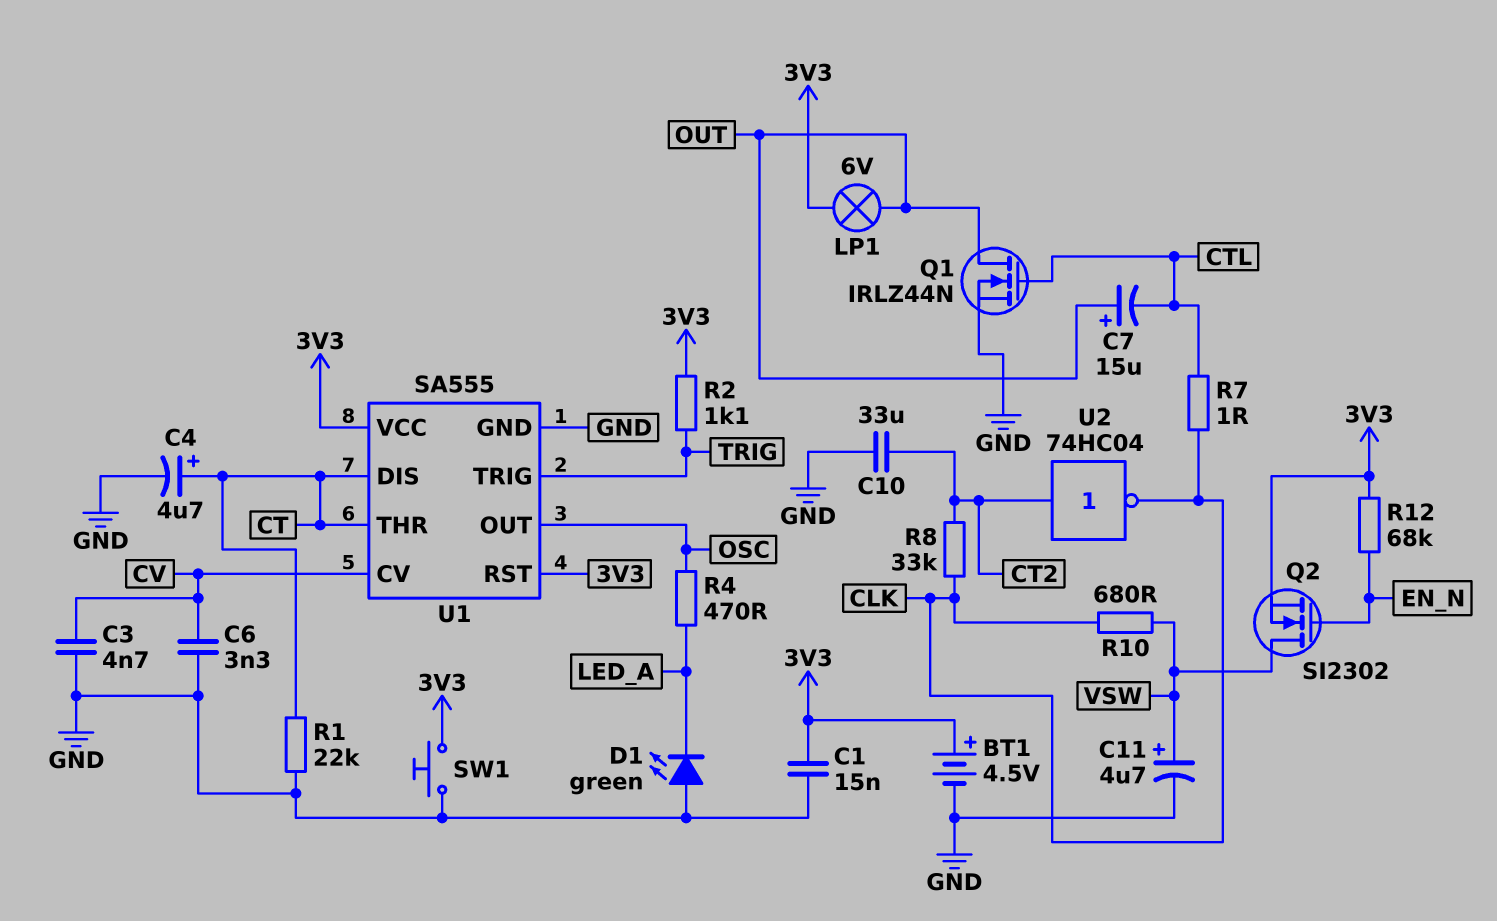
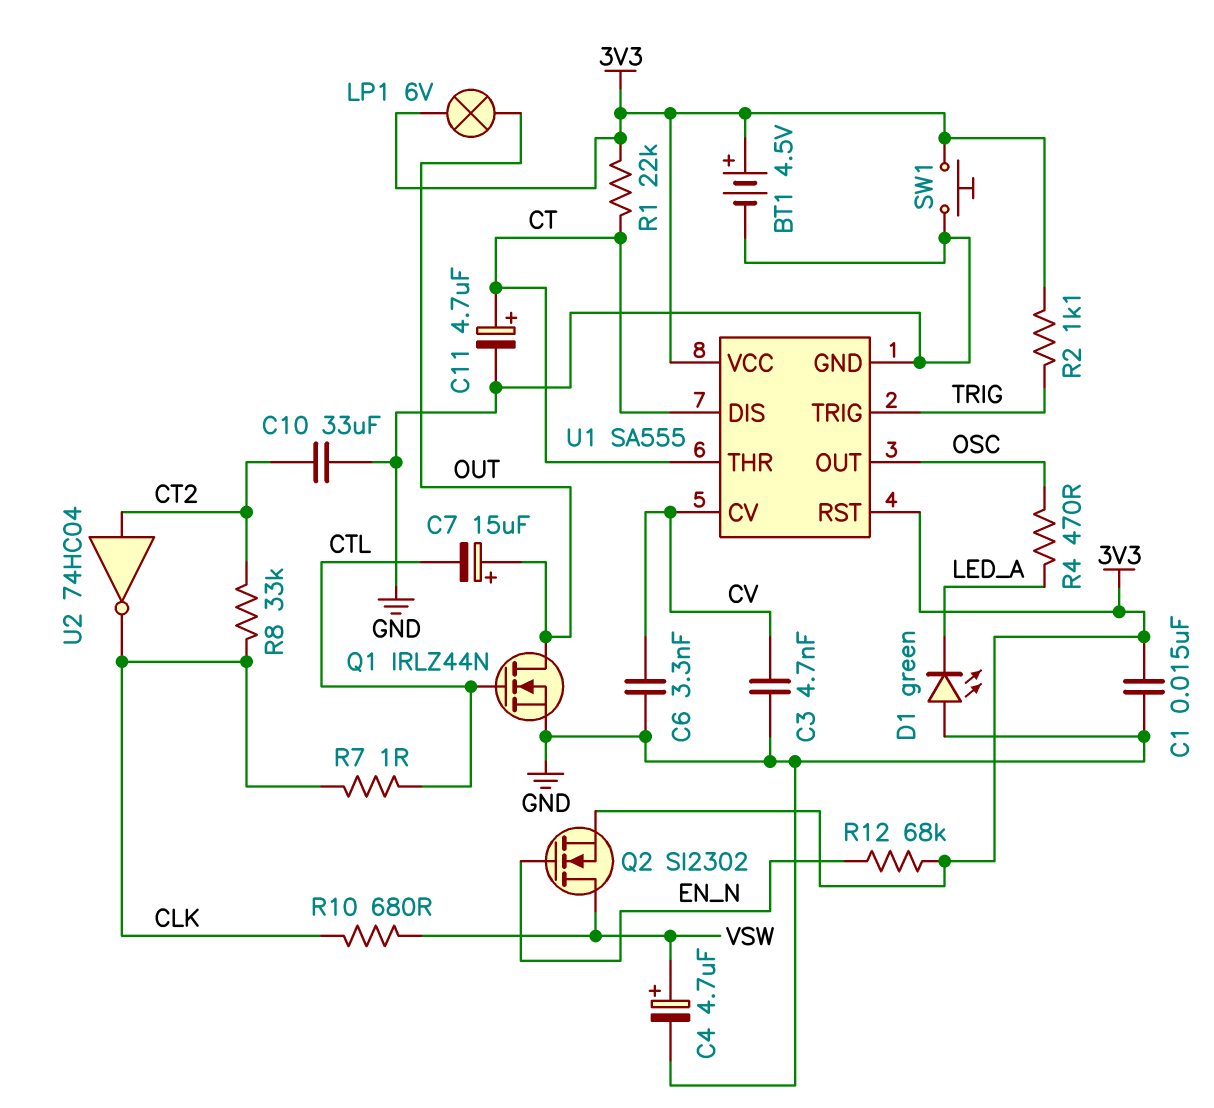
C4: 4.7uF (plus CT, minus GND) -> 4.7uF (plus VSW, minus GND)
C11: 4.7uF (plus VSW, minus GND) -> 4.7uF (plus CT, minus GND)
R1: 22k (CT, GND) -> 22k (3V3, CT)

